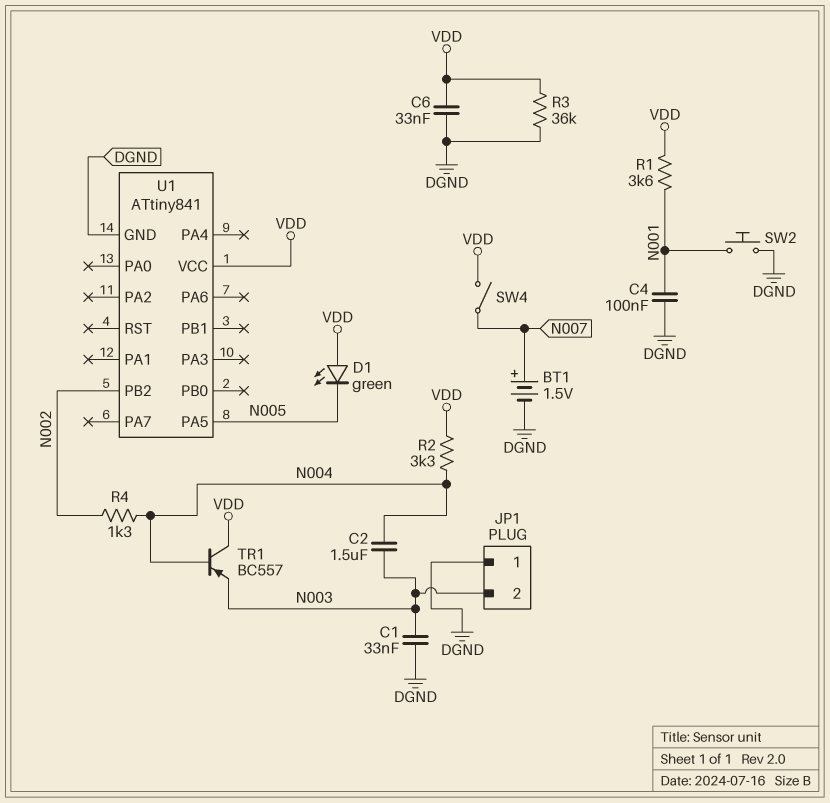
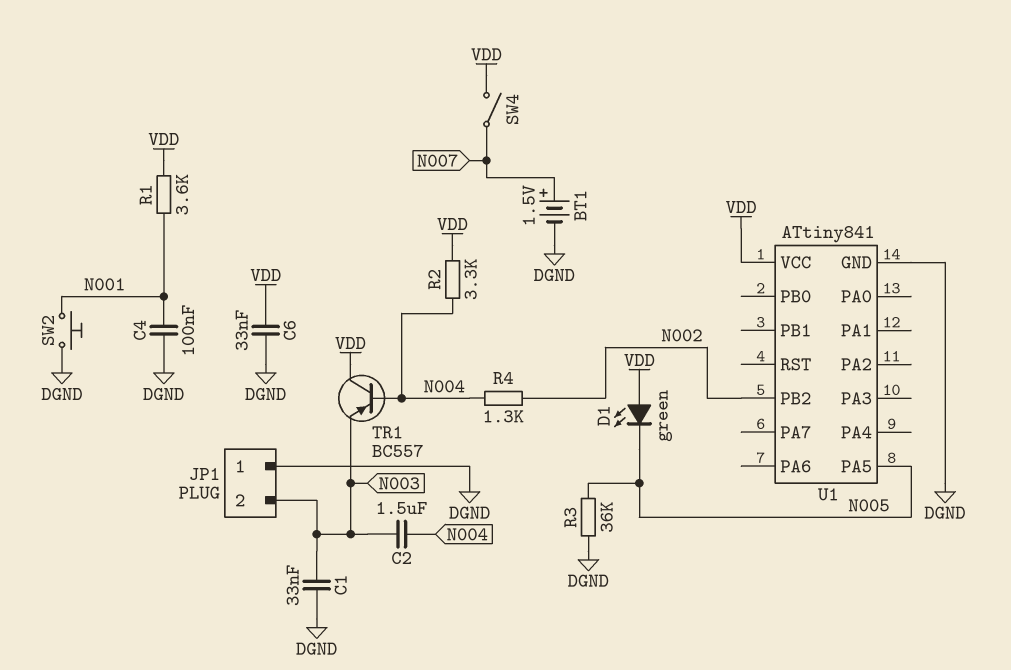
R3: 36k (DGND, VDD) -> 36k (DGND, N005)

